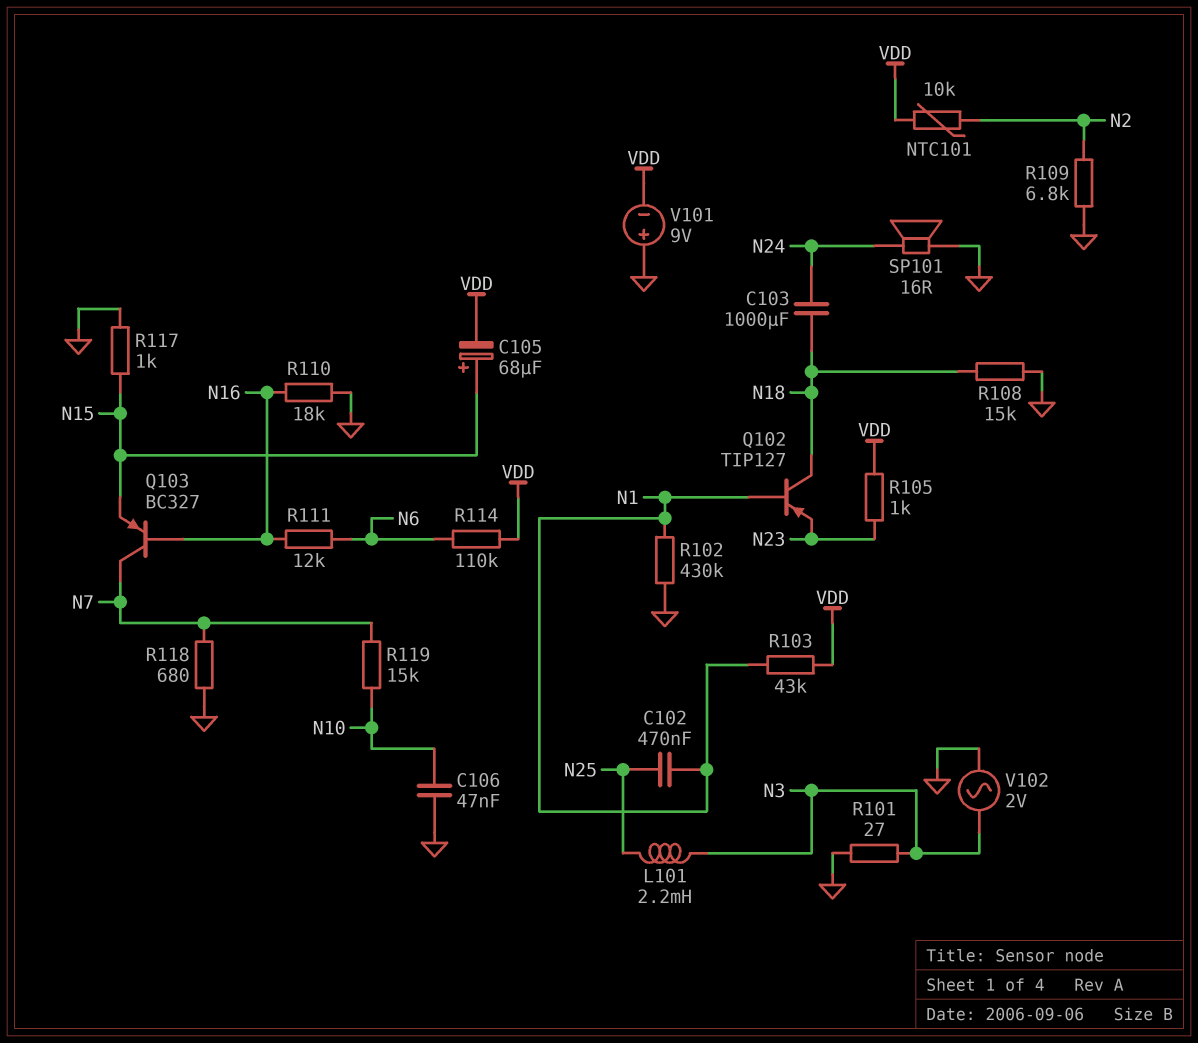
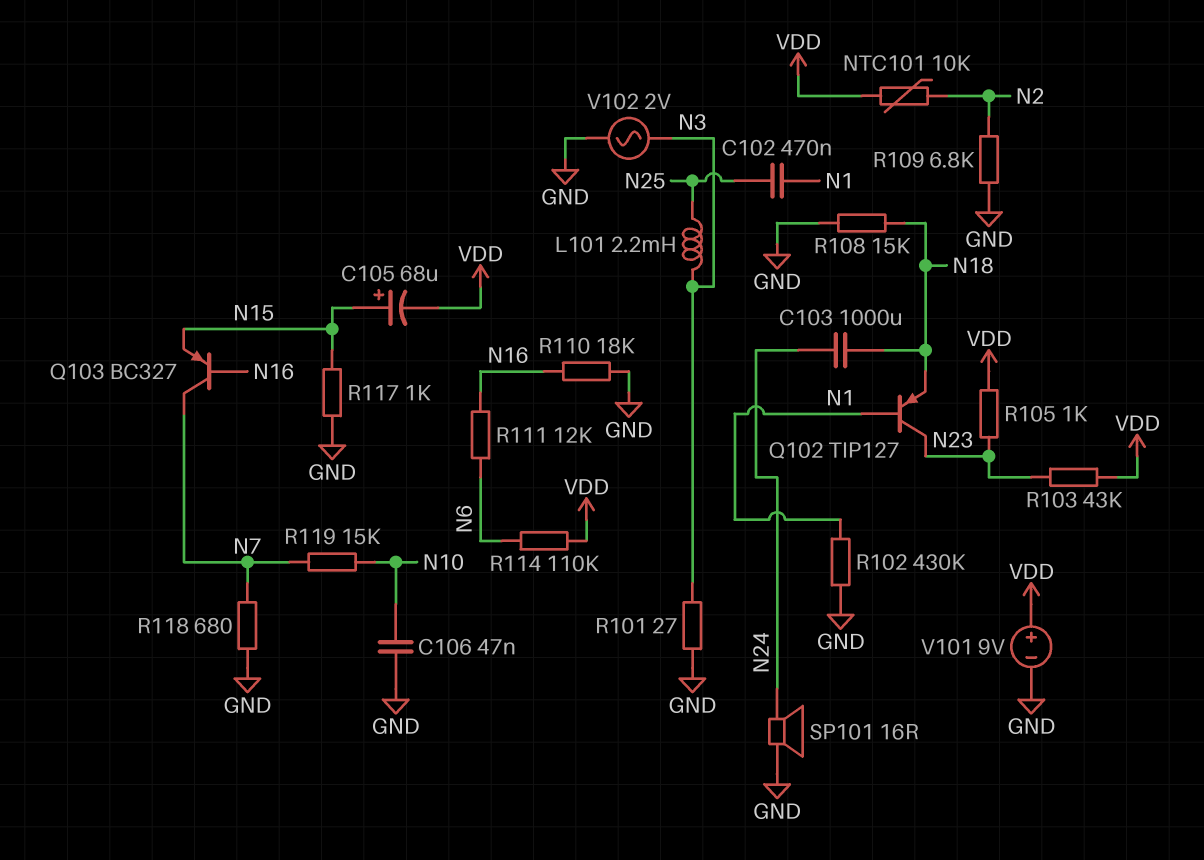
Q102: PNP TIP127 (B N1, C N18, E N23) -> PNP TIP127 (B N1, C N23, E N18)
R103: 43k (N1, VDD) -> 43k (N23, VDD)
V101: 9V (plus GND, minus VDD) -> 9V (plus VDD, minus GND)

